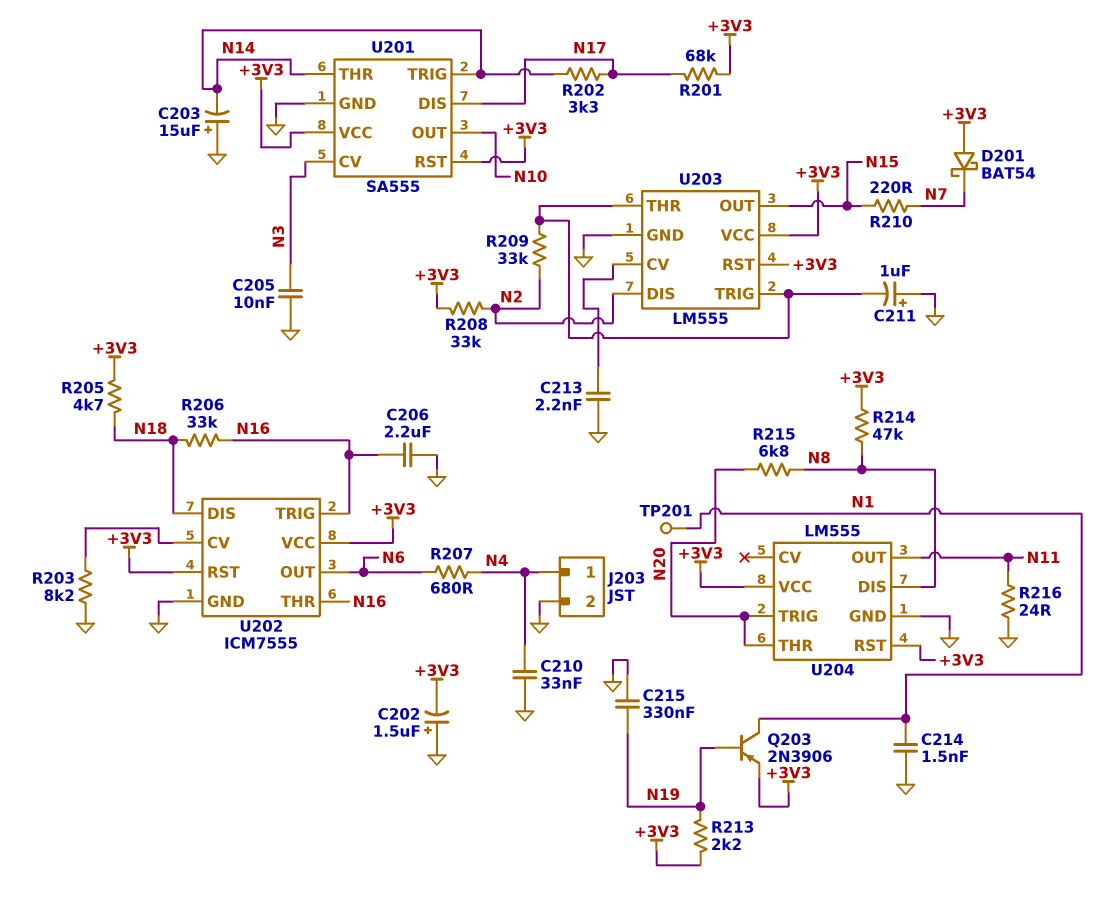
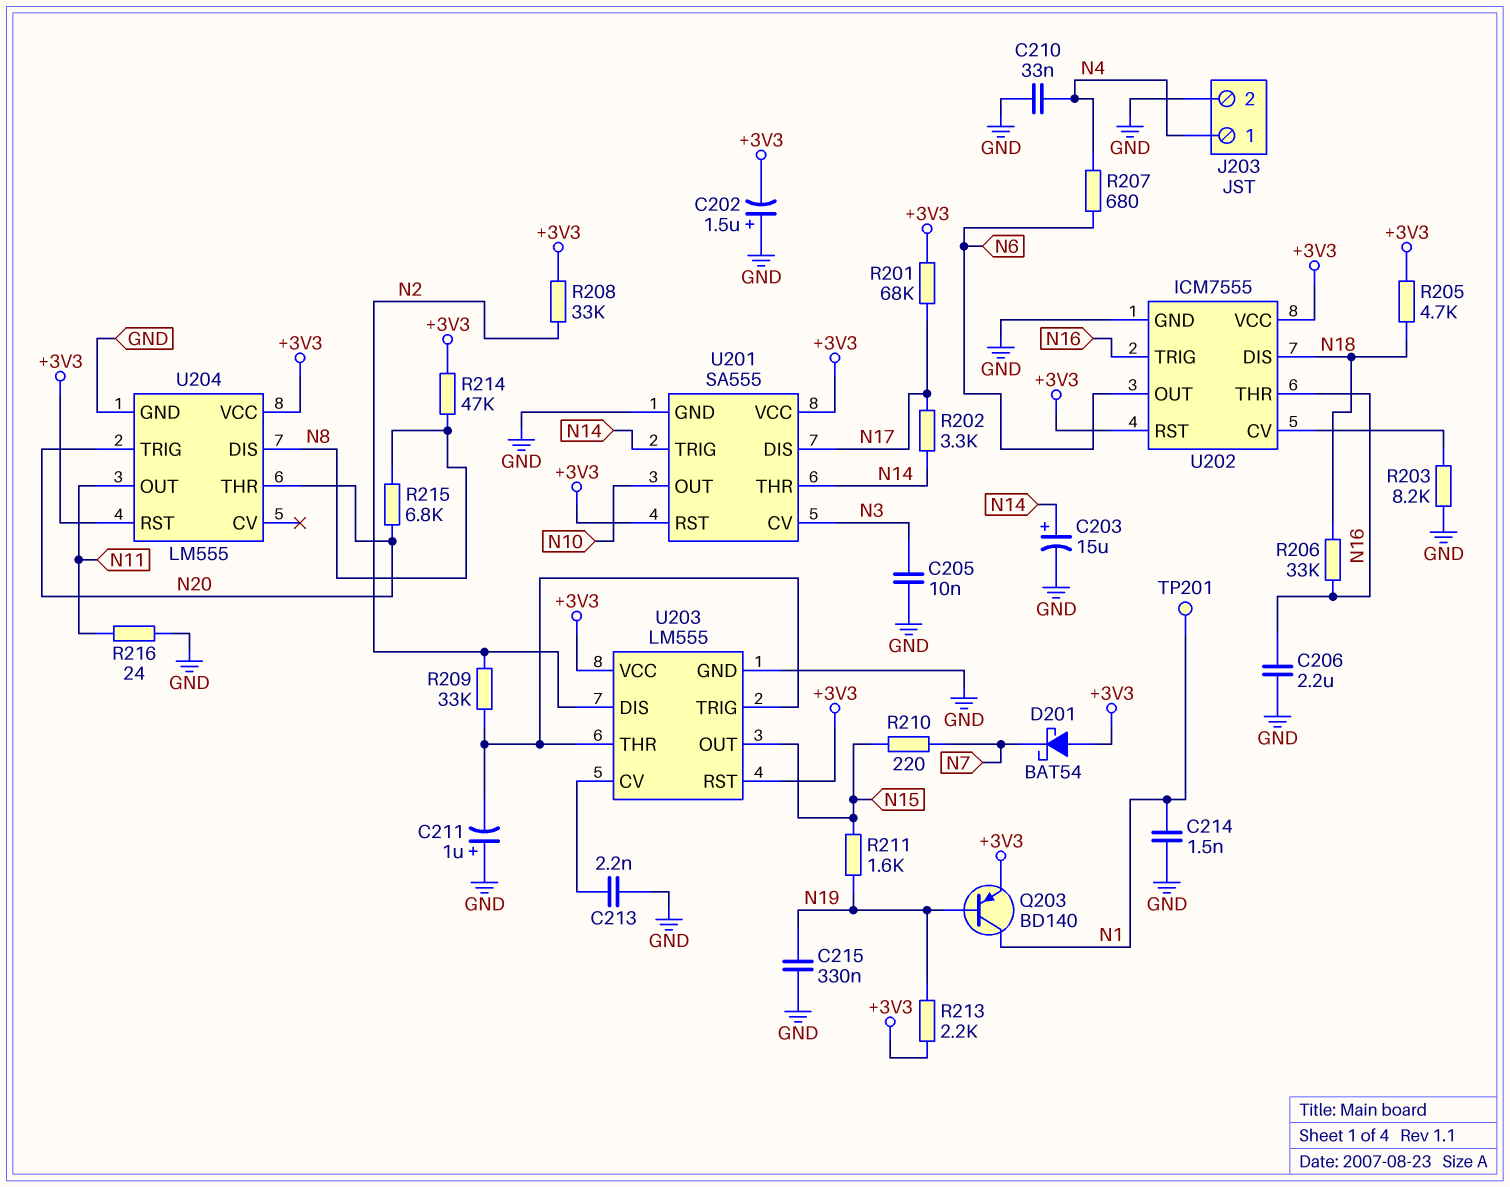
C203: 15uF (plus GND, minus N14) -> 15uF (plus N14, minus GND)
Q203: PNP 2N3906 (B N19, C N1, E +3V3) -> PNP BD140 (B N19, C N1, E +3V3)
R211: none -> 1.6k (N15, N19)

